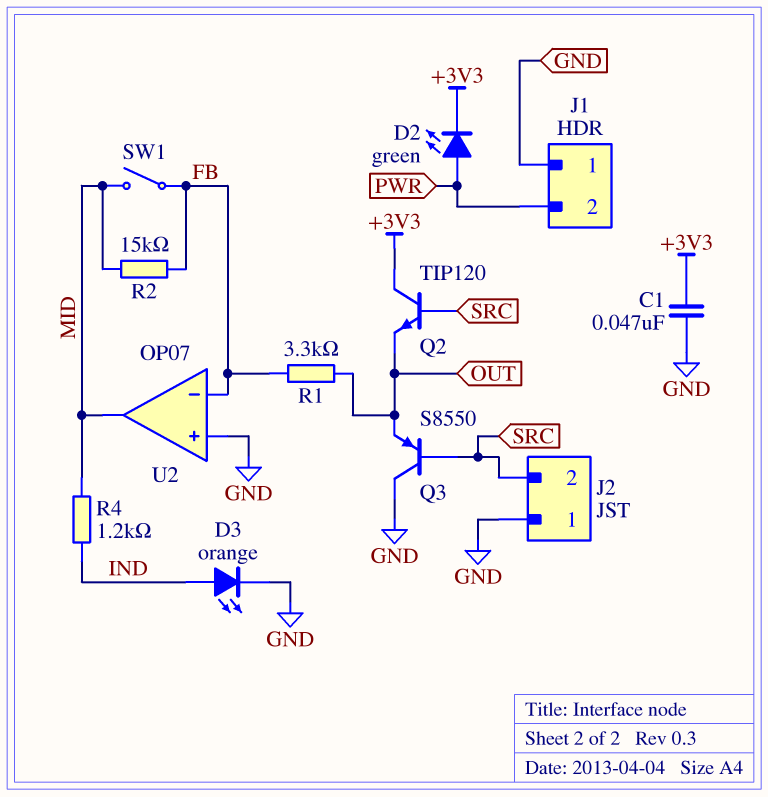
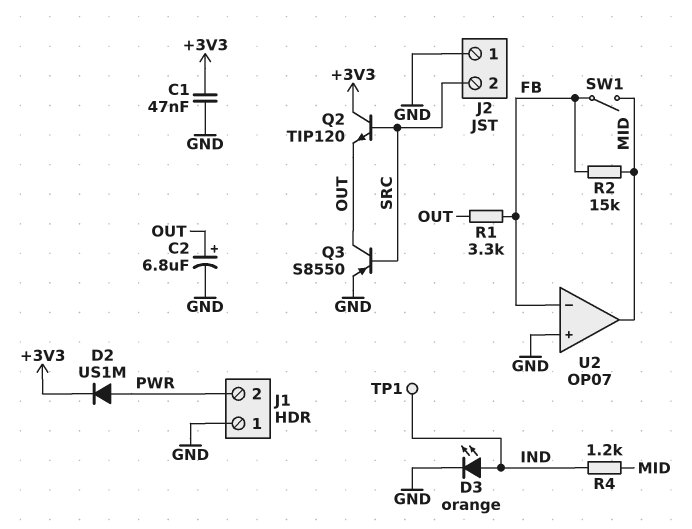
C2: none -> 6.8uF (plus OUT, minus GND)
D2: LED green (A PWR, K +3V3) -> diode US1M (A PWR, K +3V3)
Q3: PNP S8550 (B SRC, C GND, E OUT) -> PNP S8550 (B SRC, C OUT, E GND)
TP1: none -> test point (IND)

